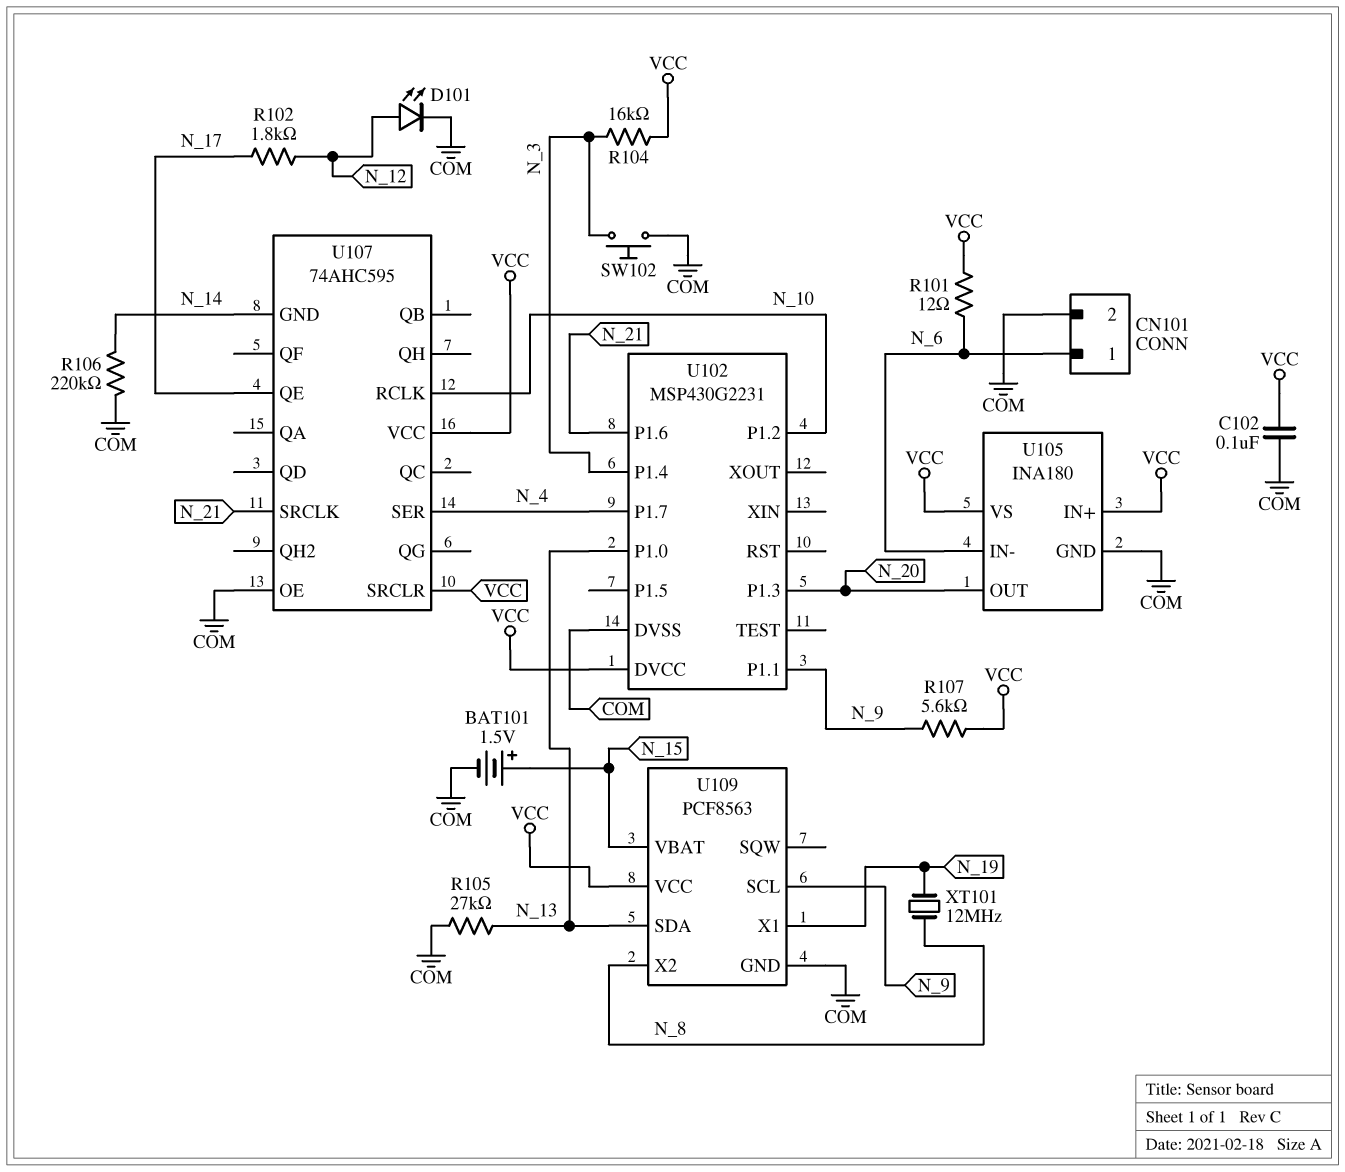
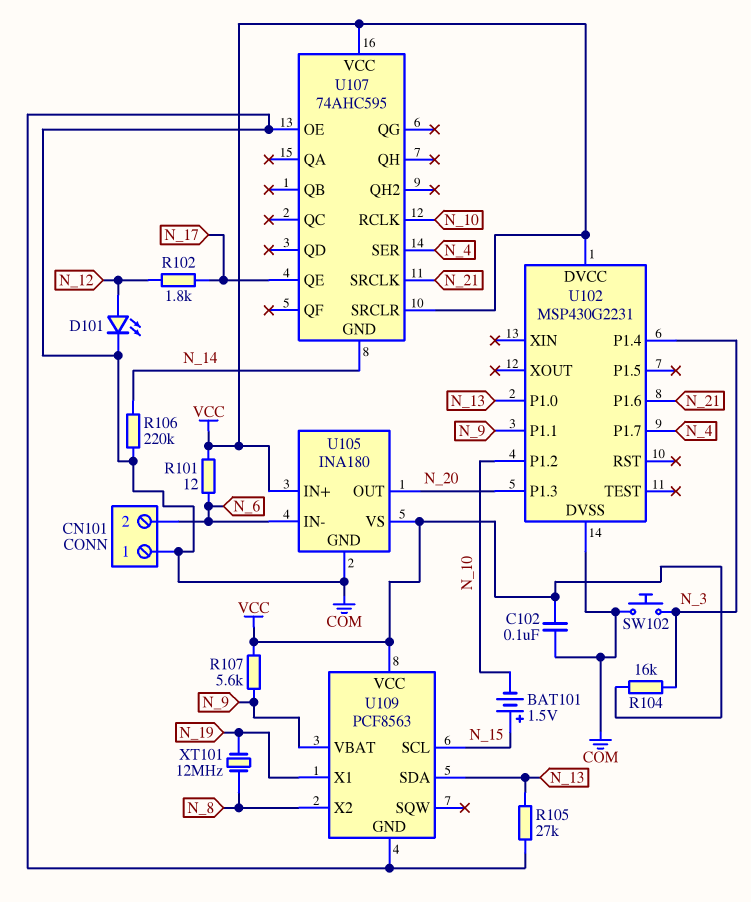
BAT101: 1.5V (plus N_15, minus COM) -> 1.5V (plus N_15, minus N_10)
CN101 pin 1: N_6 -> COM
CN101 pin 2: COM -> N_6
U109 pin SCL: N_9 -> N_15
U109 pin VBAT: N_15 -> N_9

